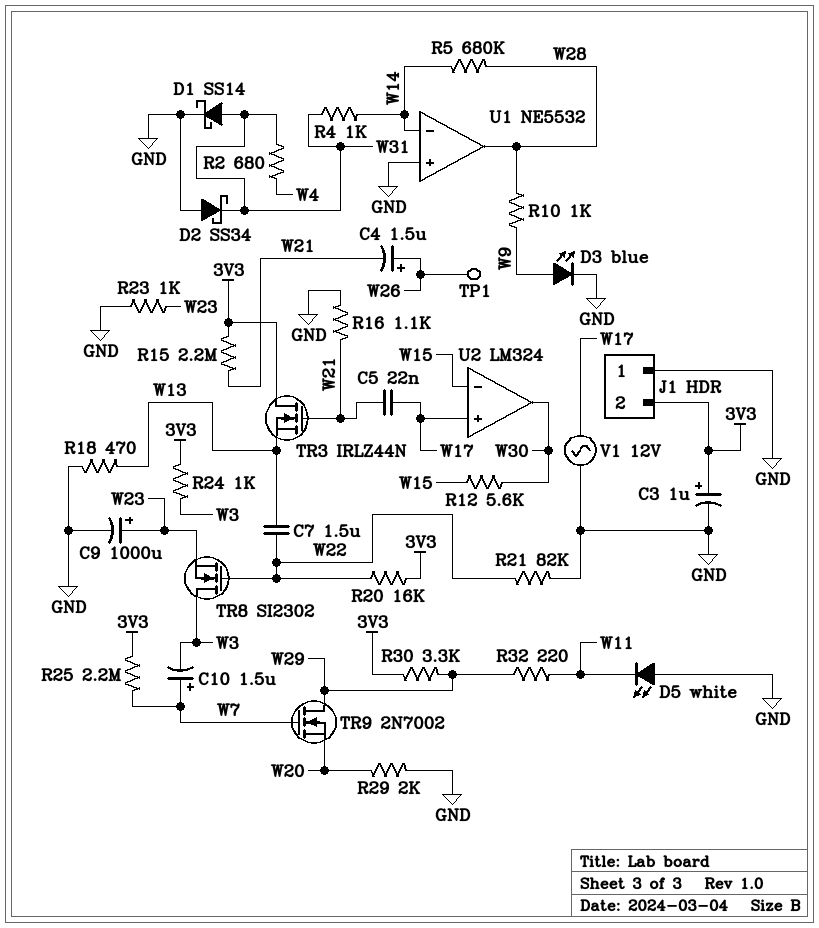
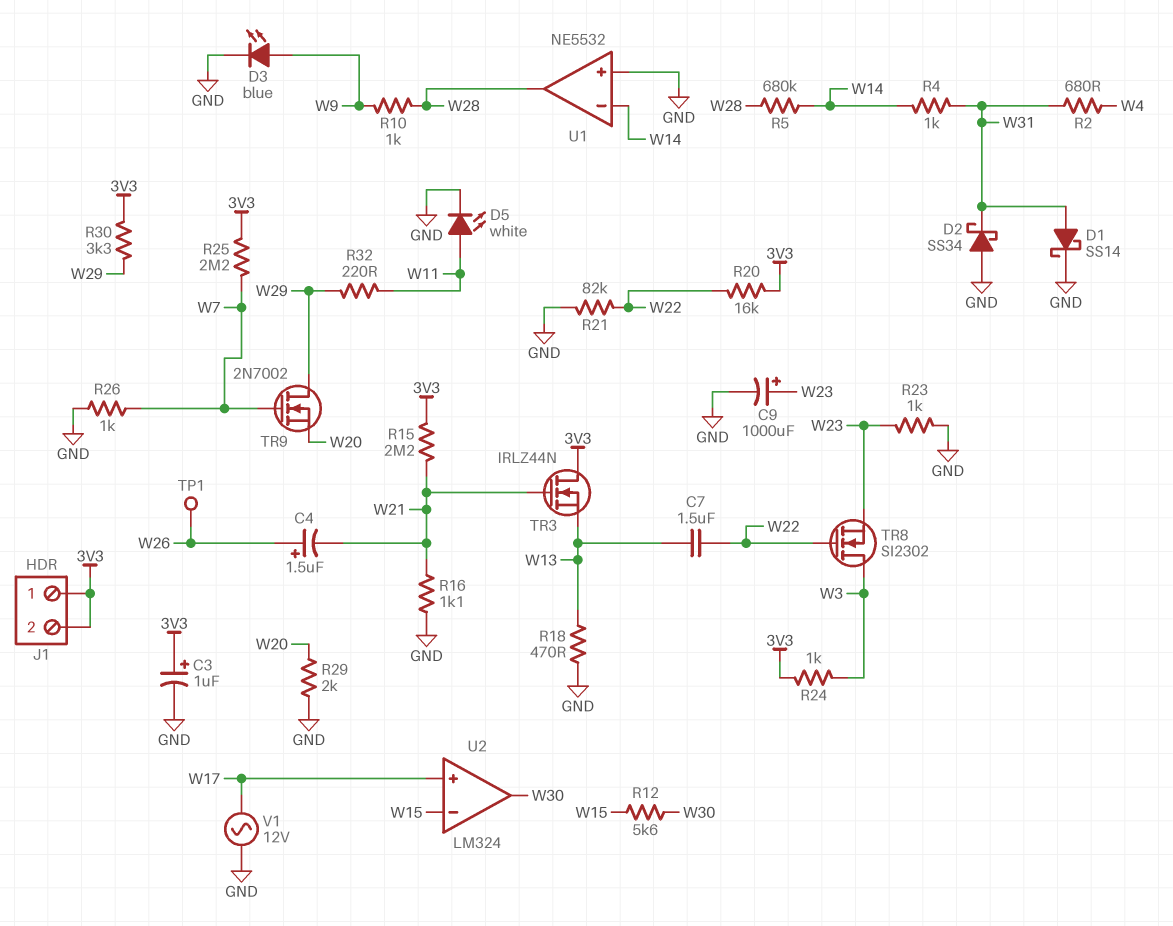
C5: 22nF (W17, W21) -> none
C10: 1.5uF (plus W7, minus W3) -> none
D5: LED white (A GND, K W11) -> LED white (A W11, K GND)
J1 pin 1: GND -> 3V3
R26: none -> 1k (GND, W7)

